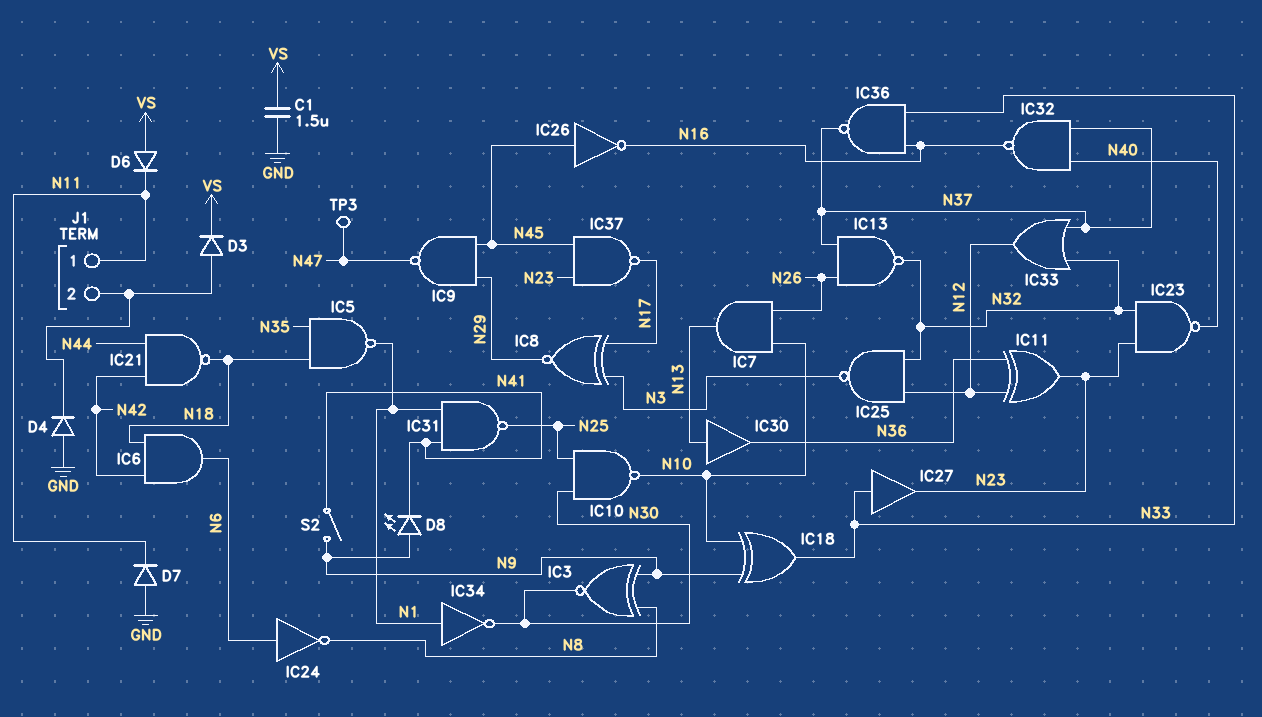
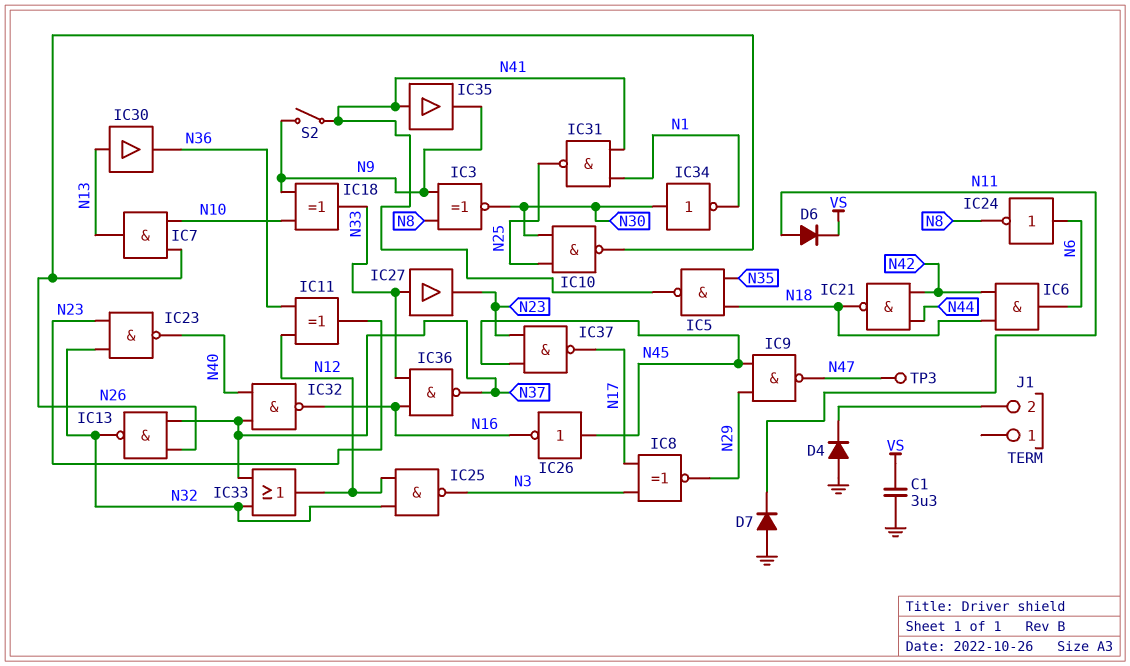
C1: 1.5uF (GND, VS) -> 3.3uF (GND, VS)
D3: diode (A J1/2, K VS) -> none
D6: diode (A VS, K N11) -> diode (A N11, K VS)
D8: LED (A N9, K N41) -> none
IC5: NAND (in N18, in N35, out N1) -> NAND (in N18, in N35, out N41)
IC10: NAND (in N25, in N30, out N10) -> NAND (in N25, in N30, out N26)
IC34: NOT (in N1, out N30) -> NOT (in N30, out N1)
IC35: none -> buffer (in N41, out N9)
J1 pin 1: N11 -> none

